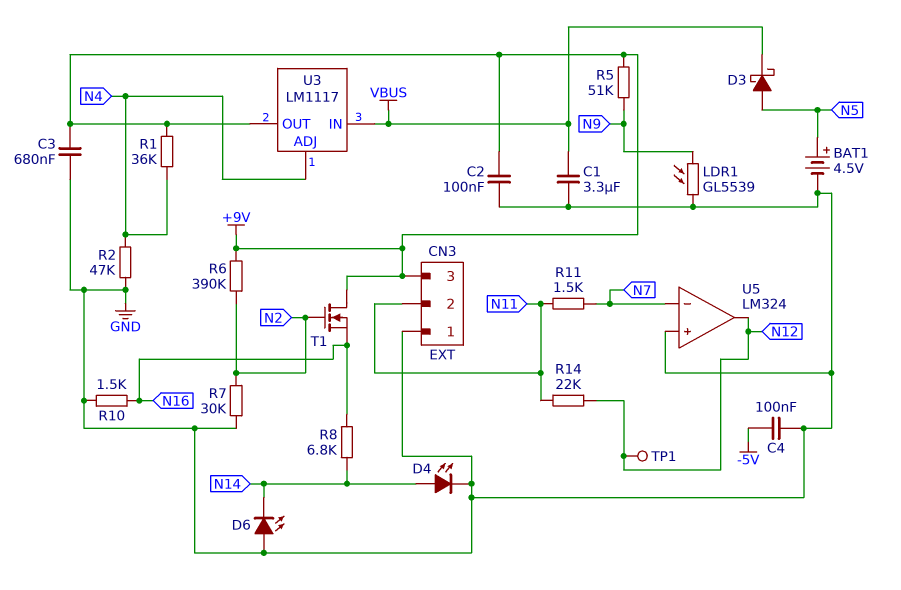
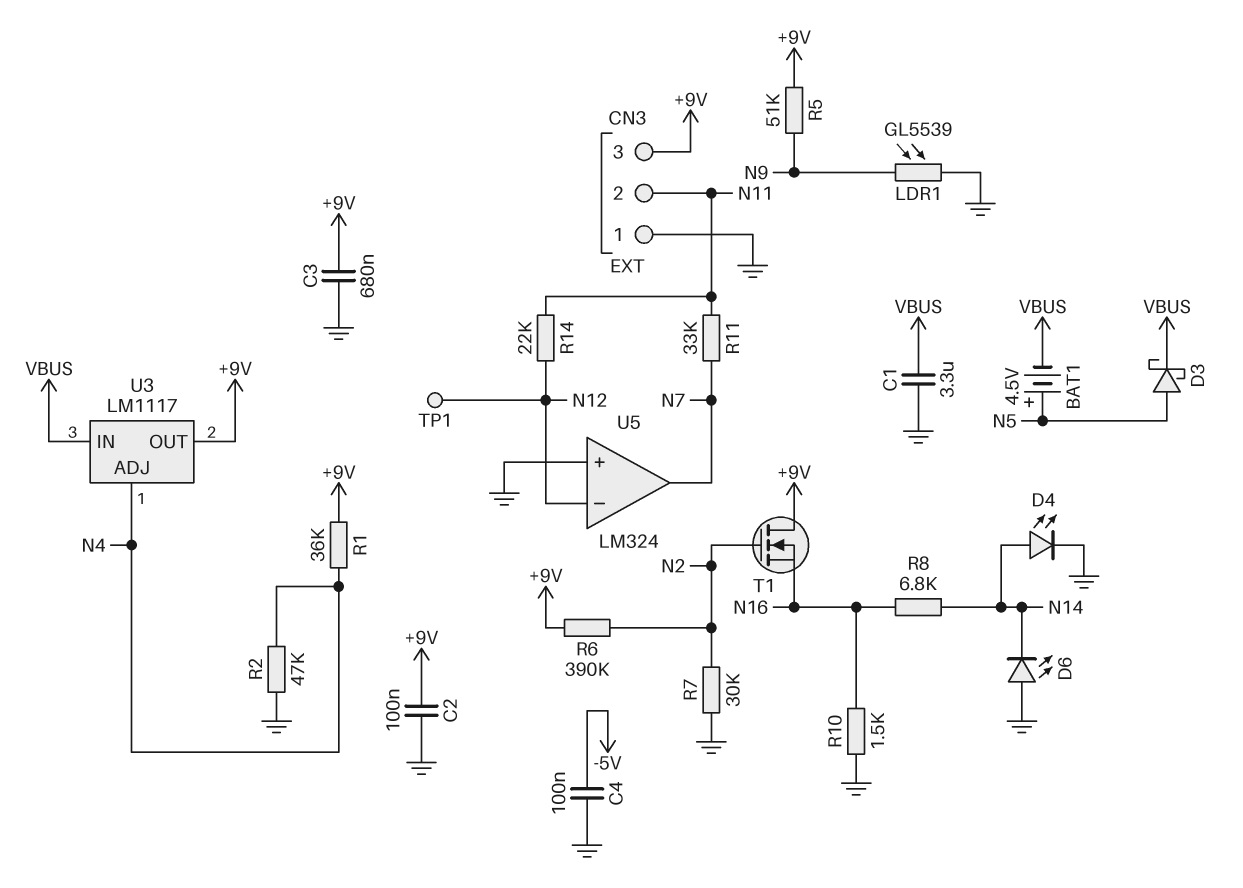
BAT1: 4.5V (plus N5, minus GND) -> 4.5V (plus N5, minus VBUS)
R11: 1.5k (N7, N11) -> 33k (N7, N11)
U5 pin in-: N7 -> N12
U5 pin out: N12 -> N7

